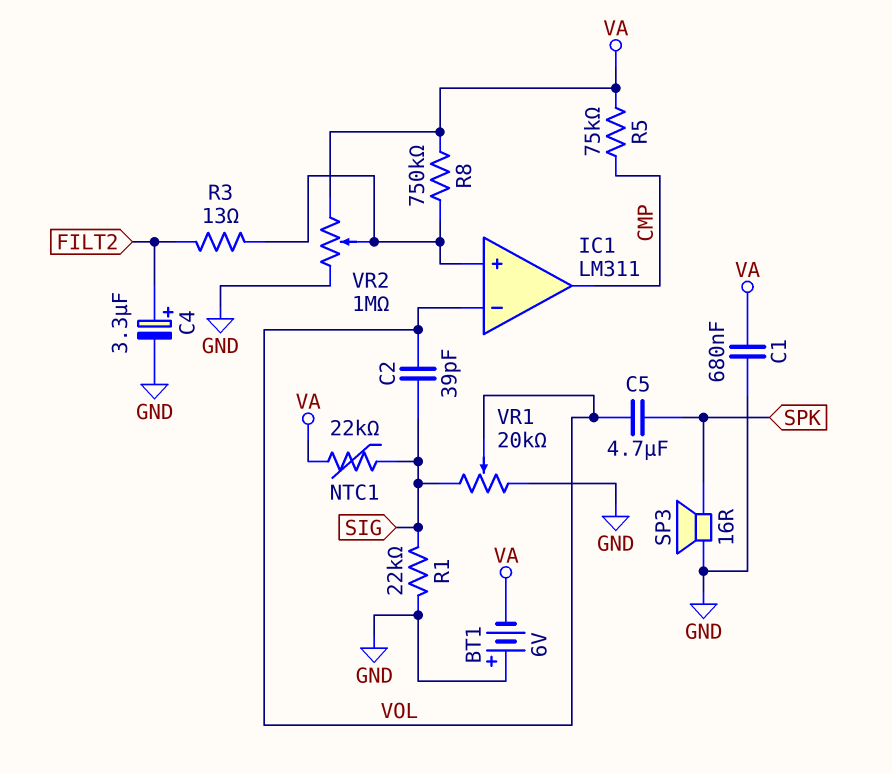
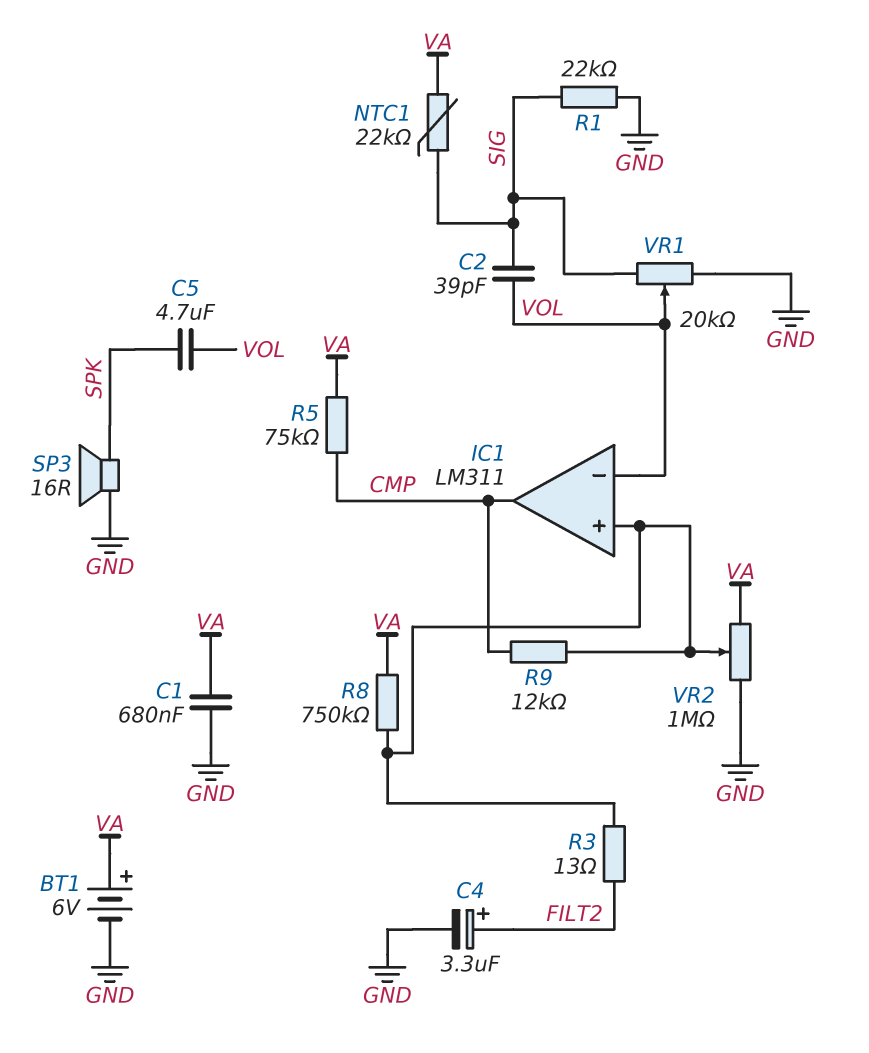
BT1: 6V (plus GND, minus VA) -> 6V (plus VA, minus GND)
R9: none -> 12k (CMP, IC1/in+)

